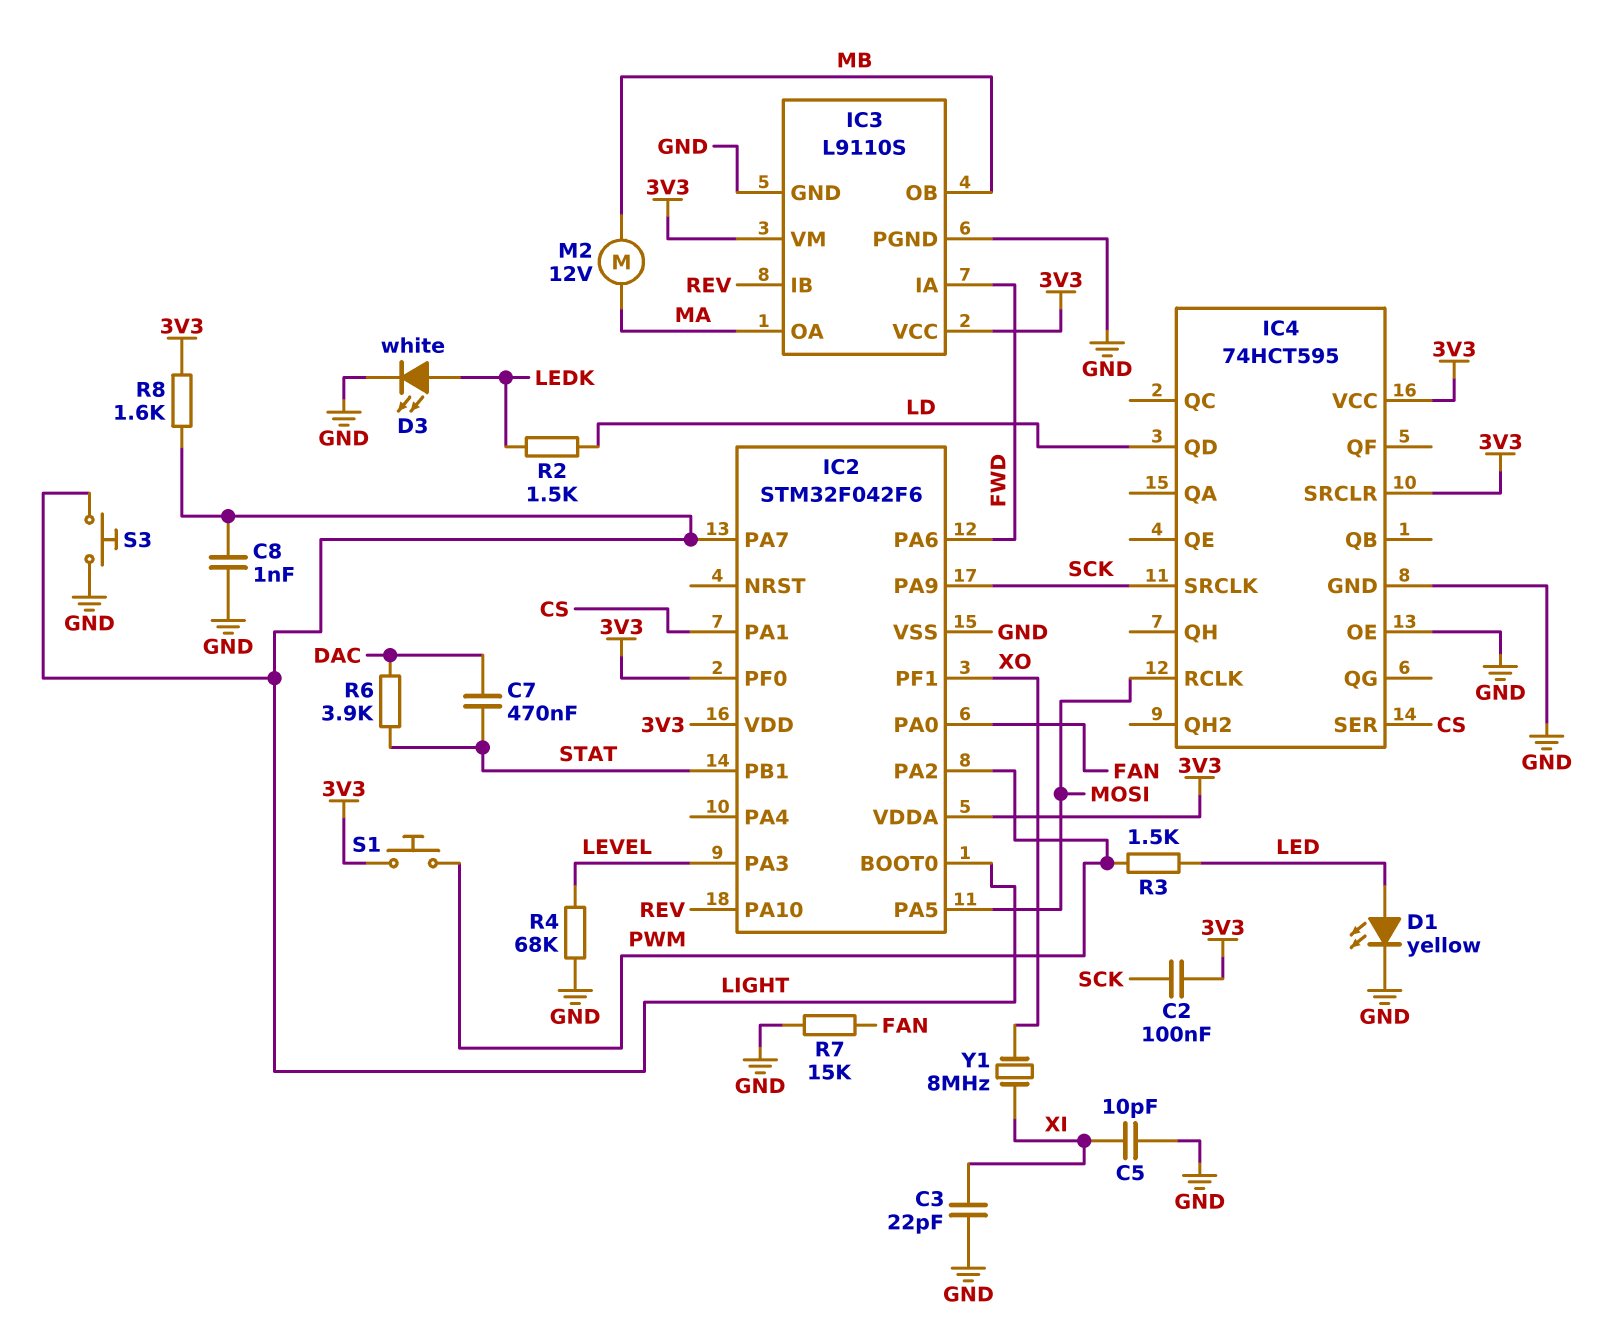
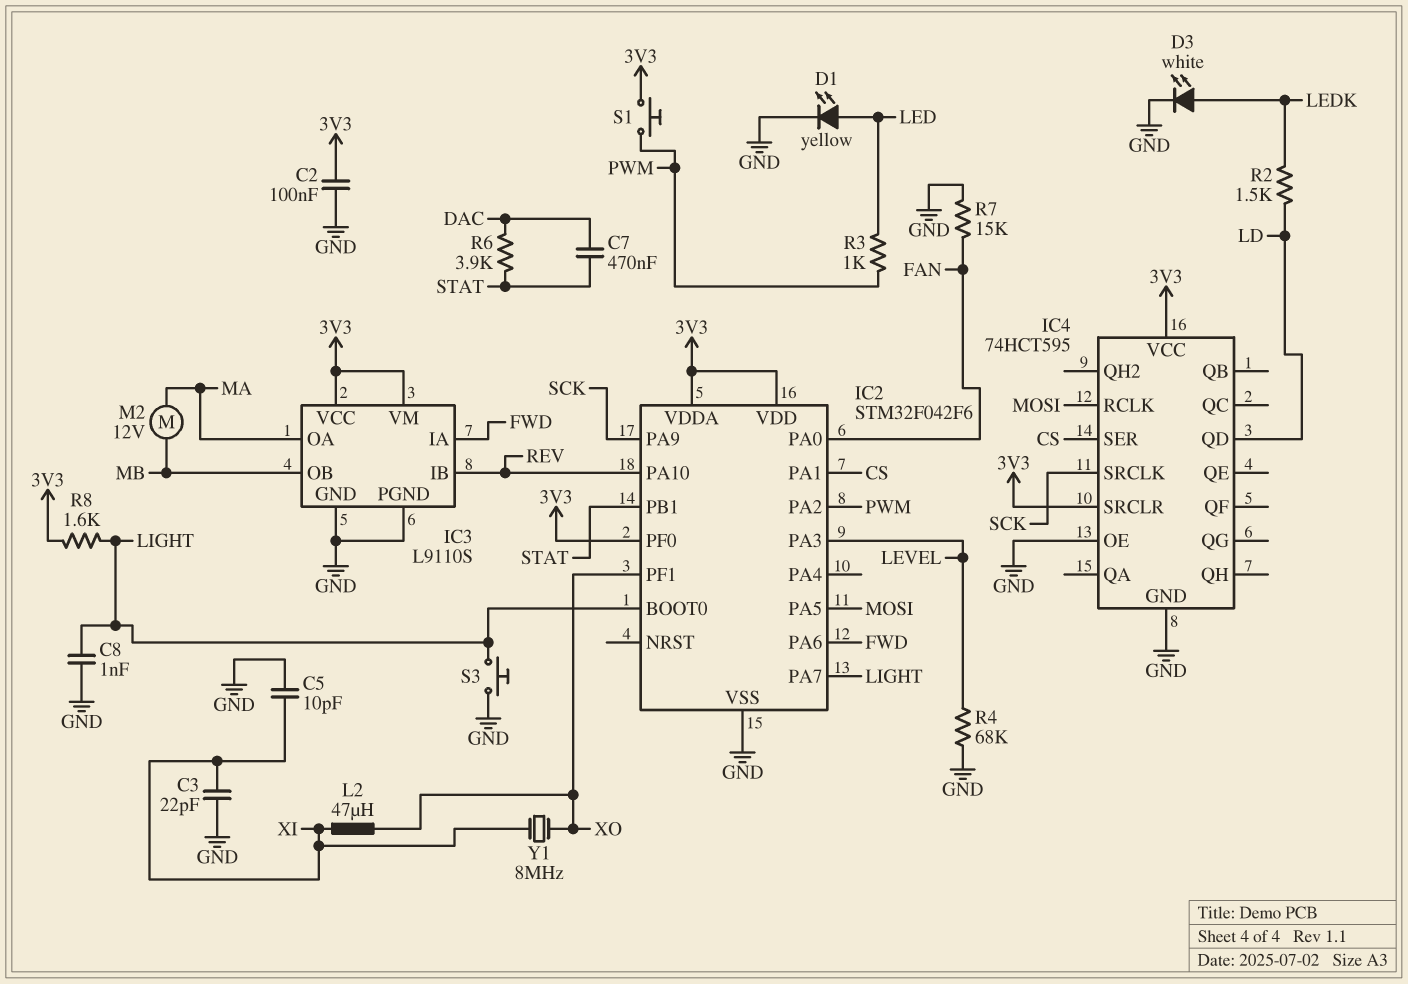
C2: 100nF (3V3, SCK) -> 100nF (3V3, GND)
L2: none -> 47uH (XI, XO)
R3: 1.5k (LED, PWM) -> 1k (LED, PWM)

